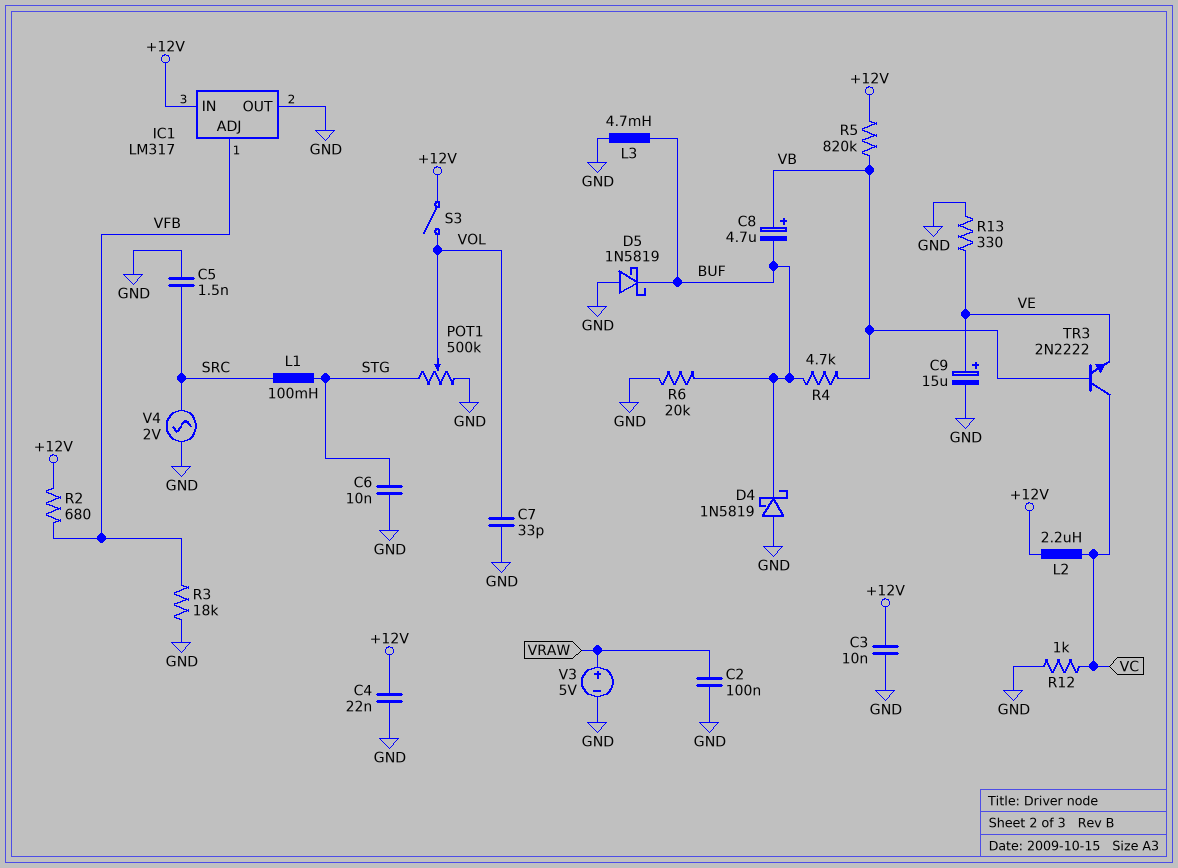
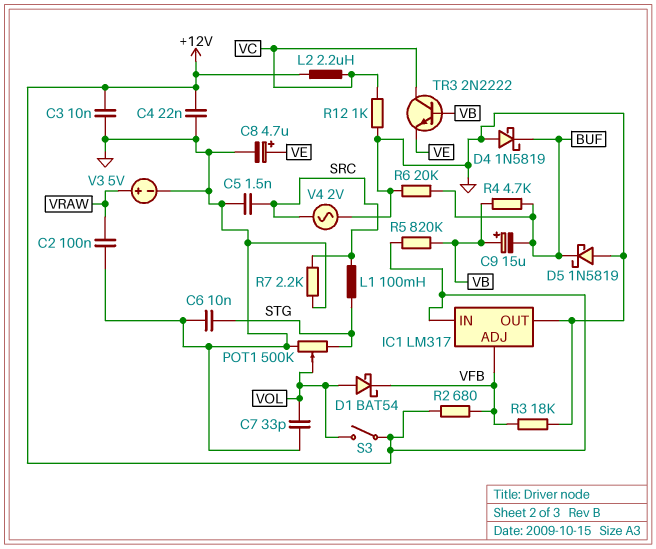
C8: 4.7uF (plus VB, minus BUF) -> 4.7uF (plus VE, minus GND)
C9: 15uF (plus VE, minus GND) -> 15uF (plus VB, minus BUF)
D1: none -> schottky BAT54 (A VOL, K VFB)
L3: 4.7mH (BUF, GND) -> none
R7: none -> 2.2k (GND, SRC)
R13: 330 (GND, VE) -> none

